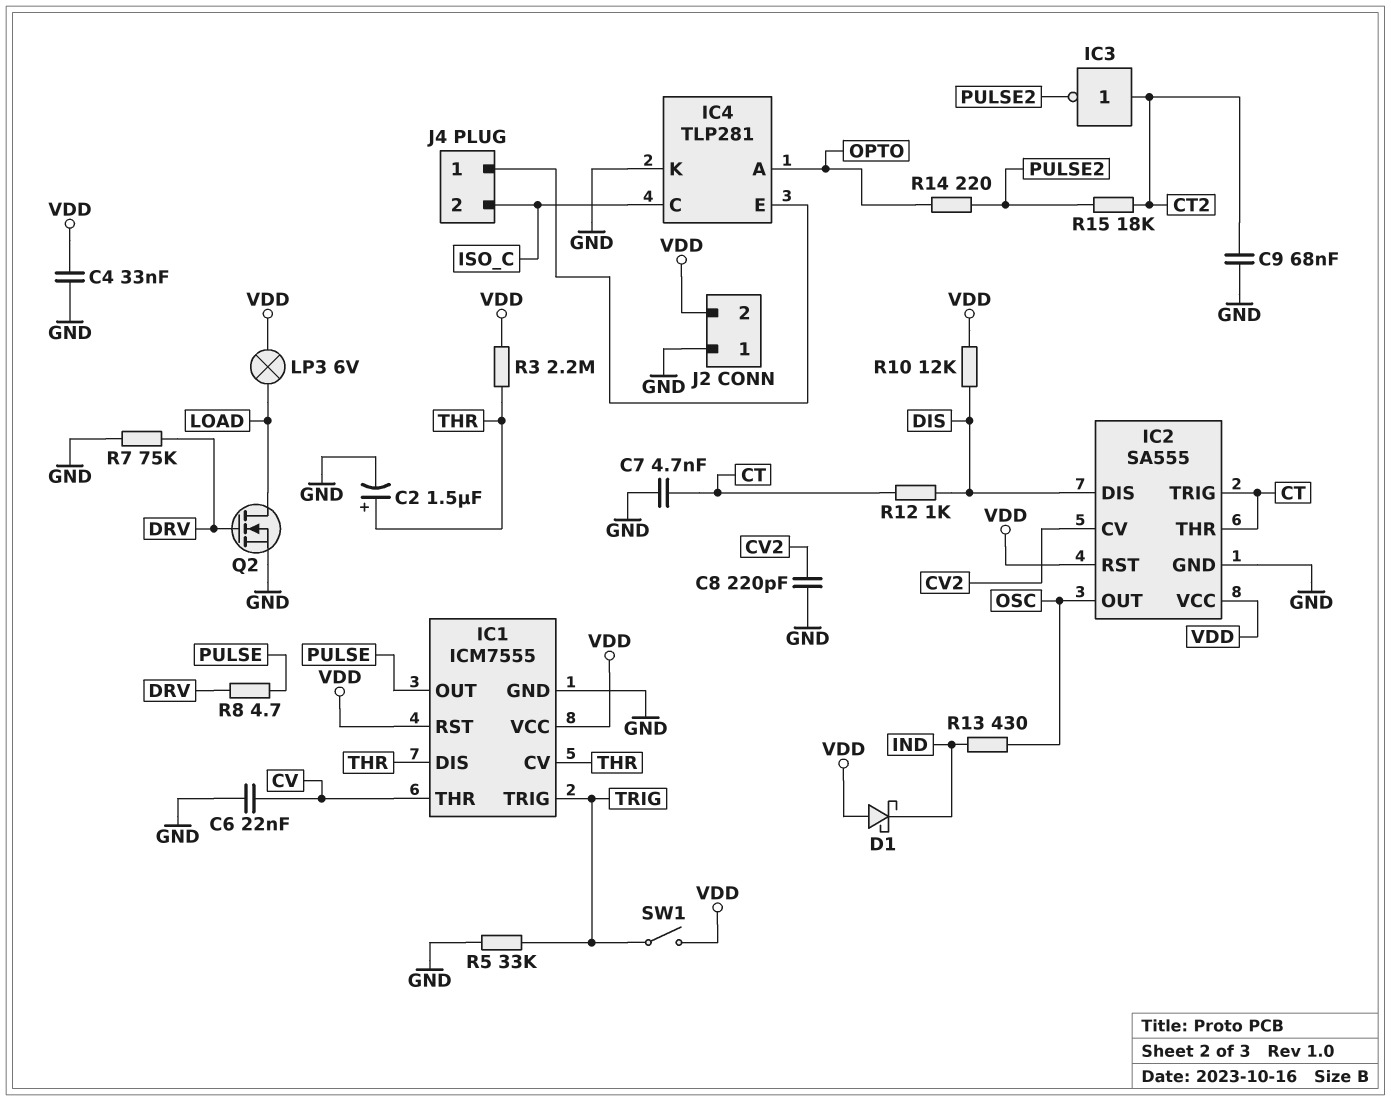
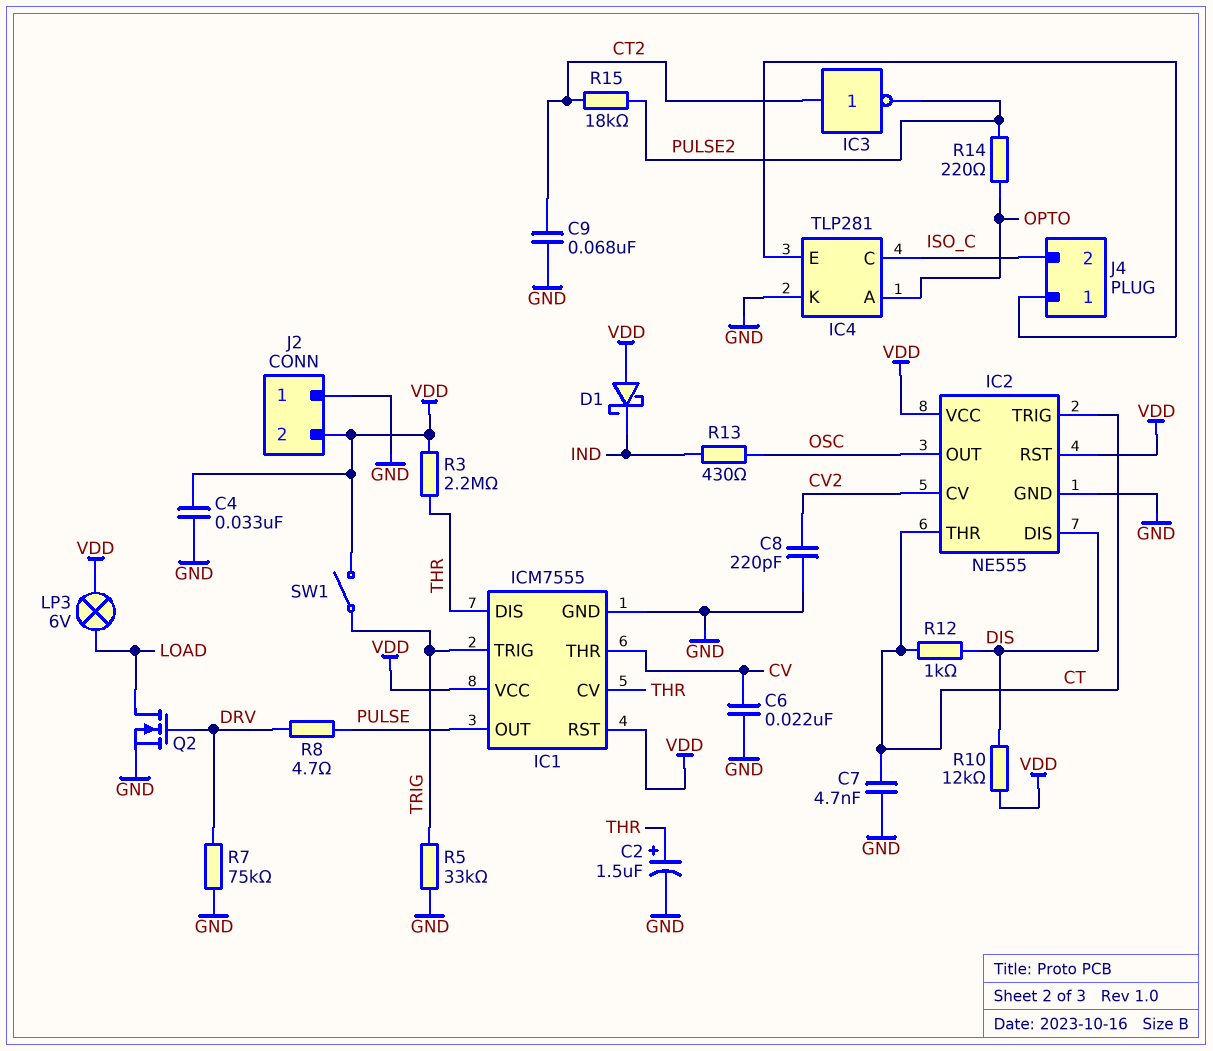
IC2: SA555 -> NE555

